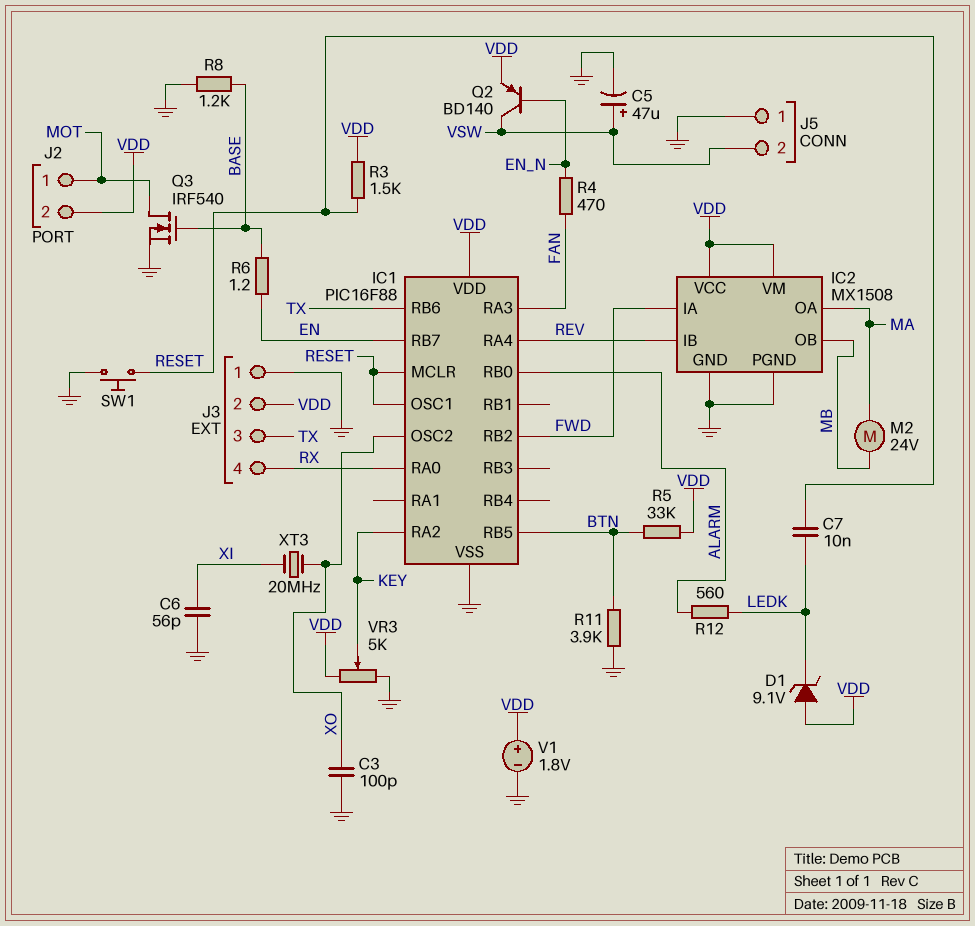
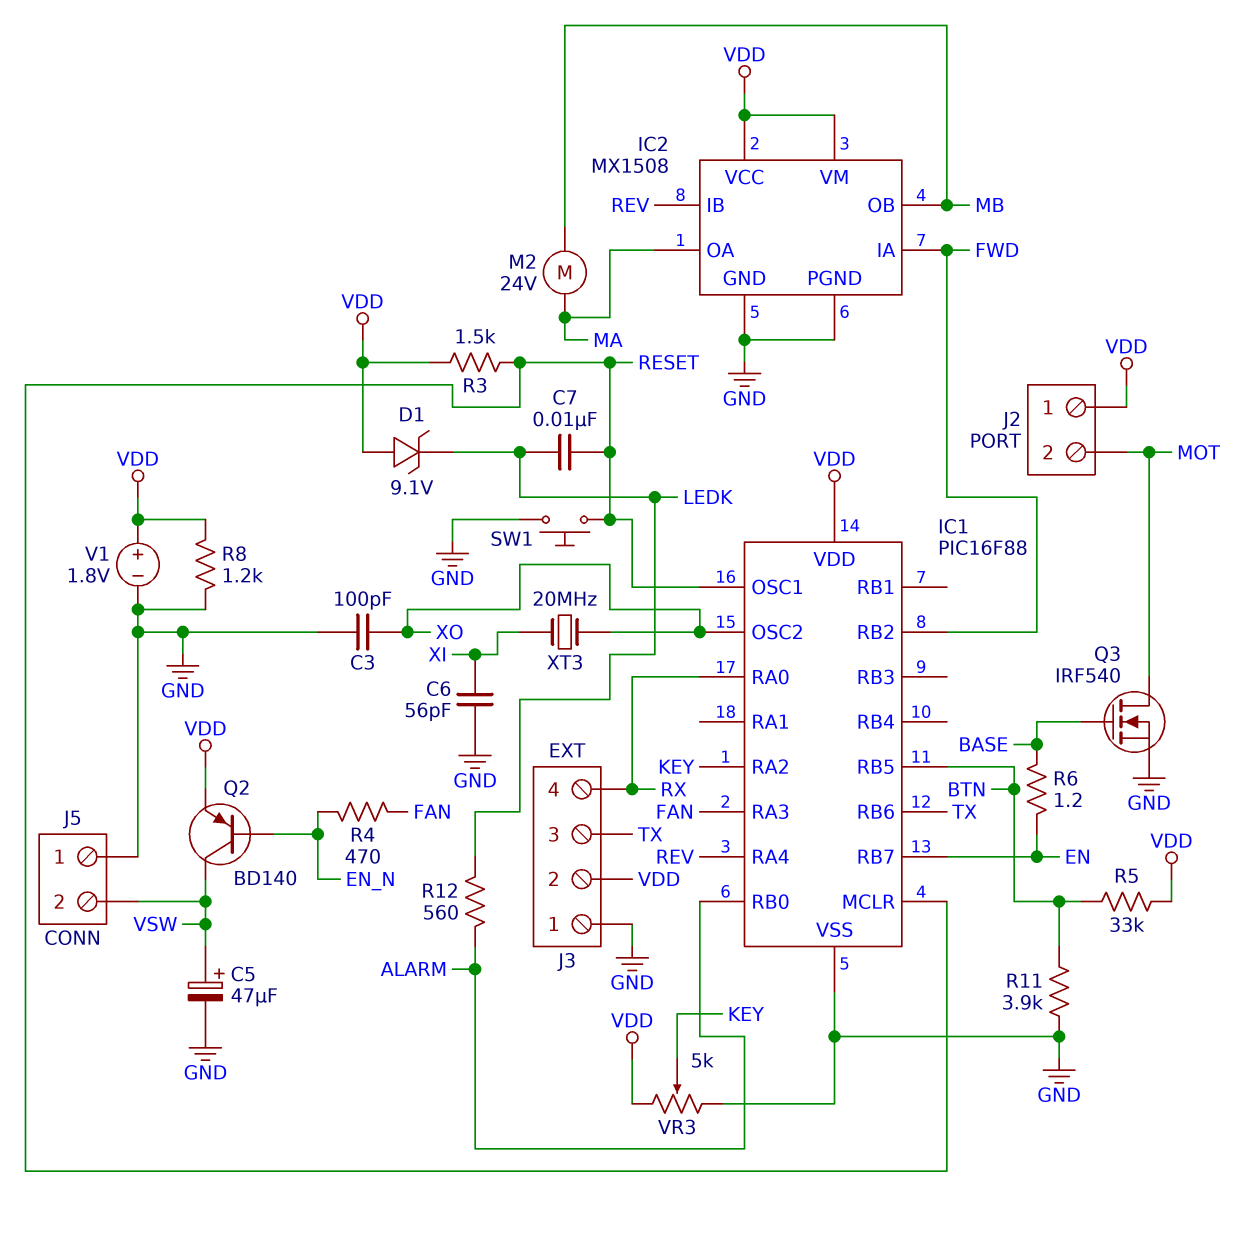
J2 pin 1: MOT -> VDD
J2 pin 2: VDD -> MOT
R8: 1.2k (BASE, GND) -> 1.2k (GND, VDD)

